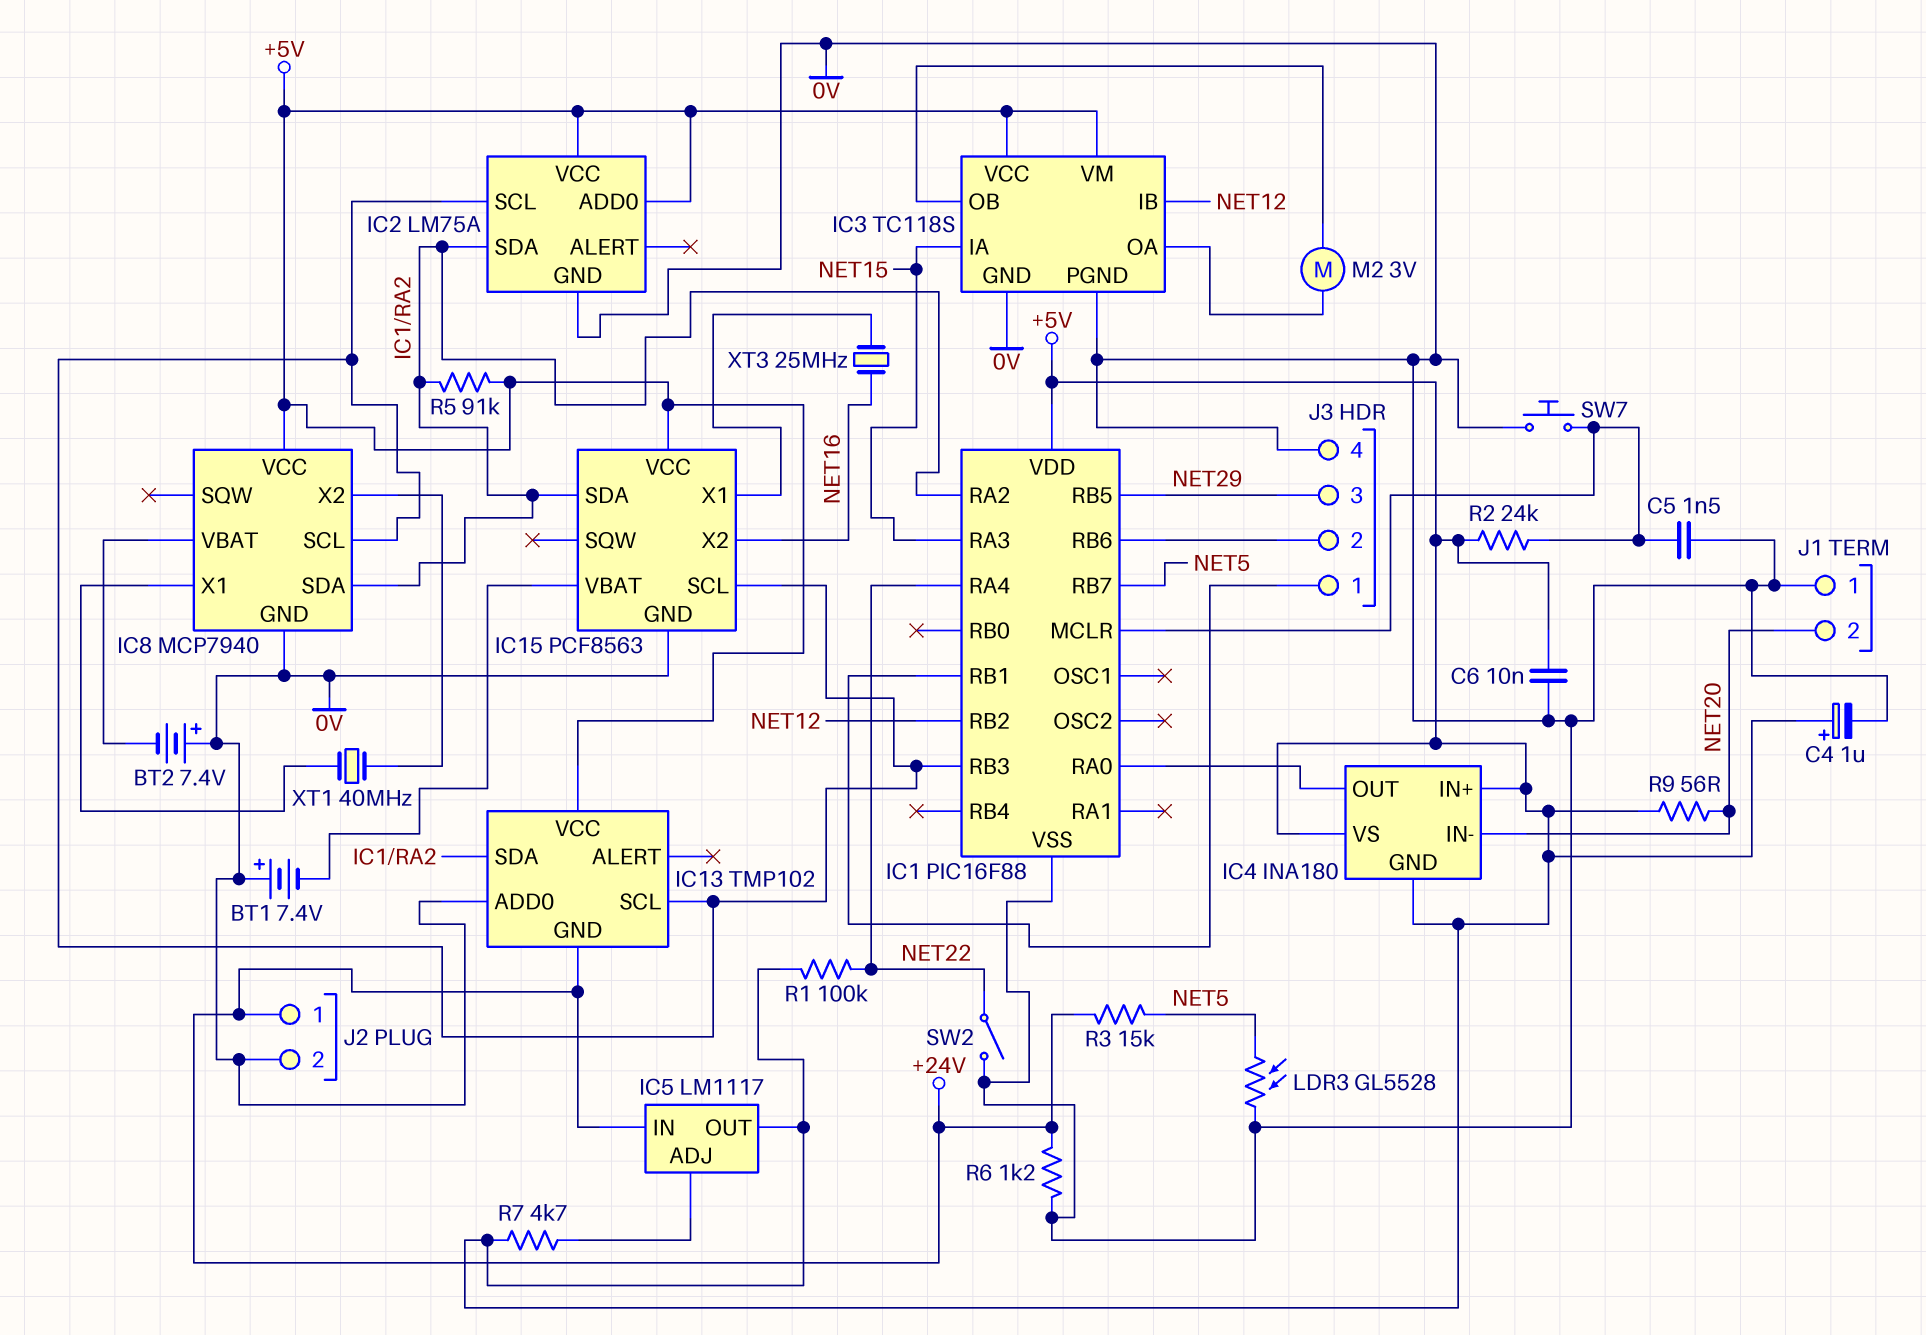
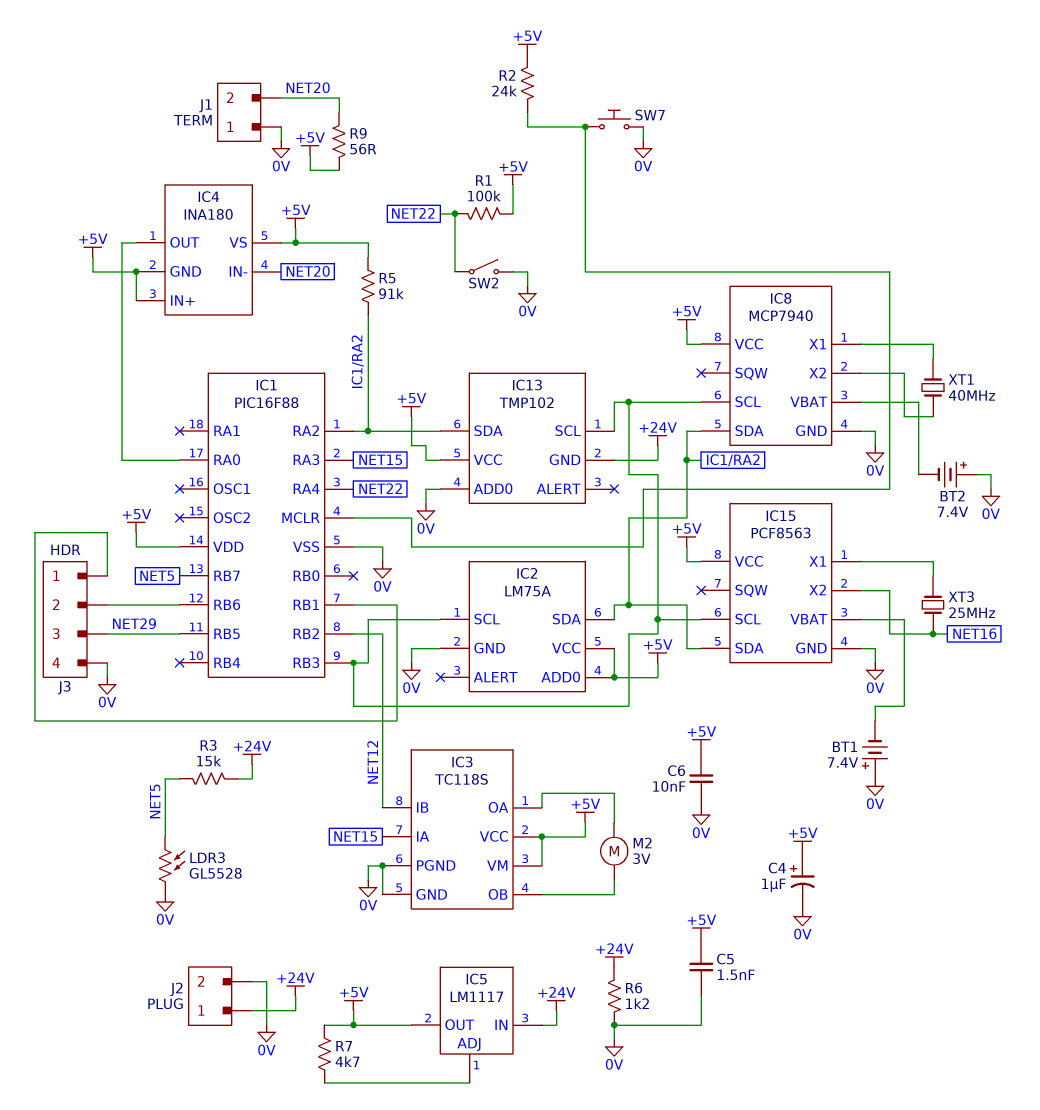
C5: 1.5nF (0V, IC1/MCLR) -> 1.5nF (+5V, 0V)

